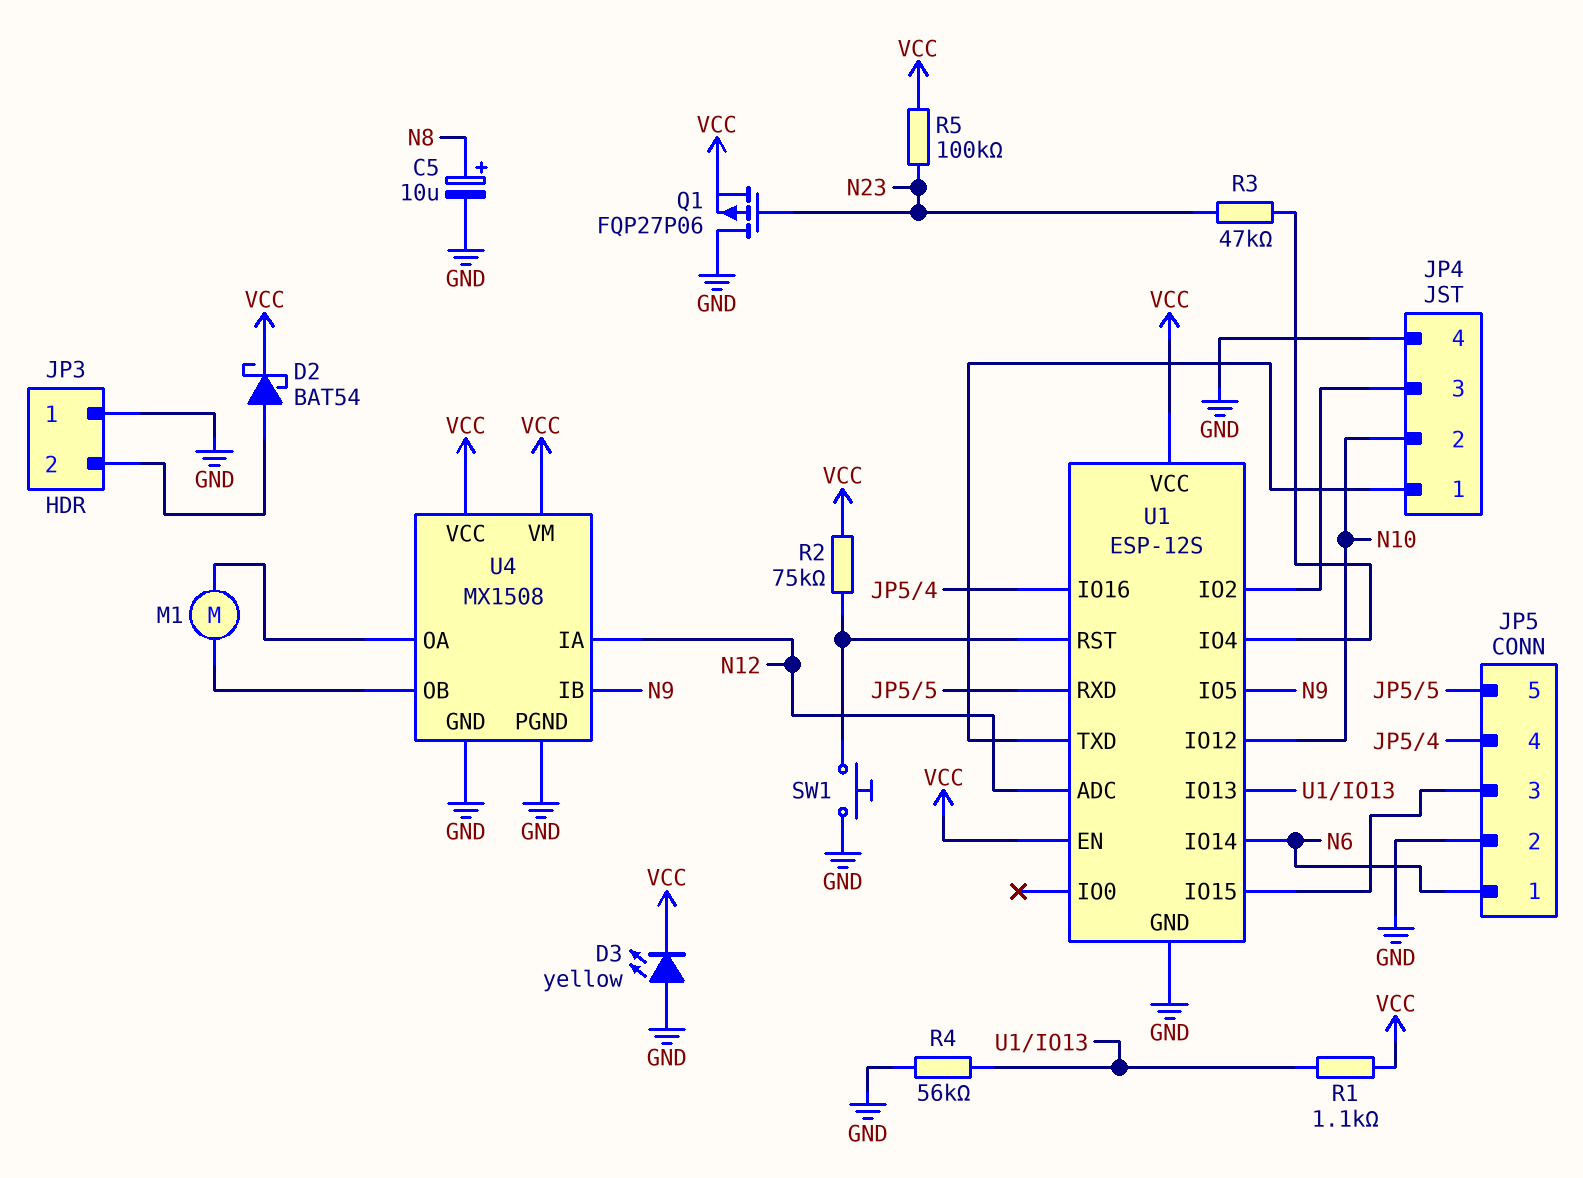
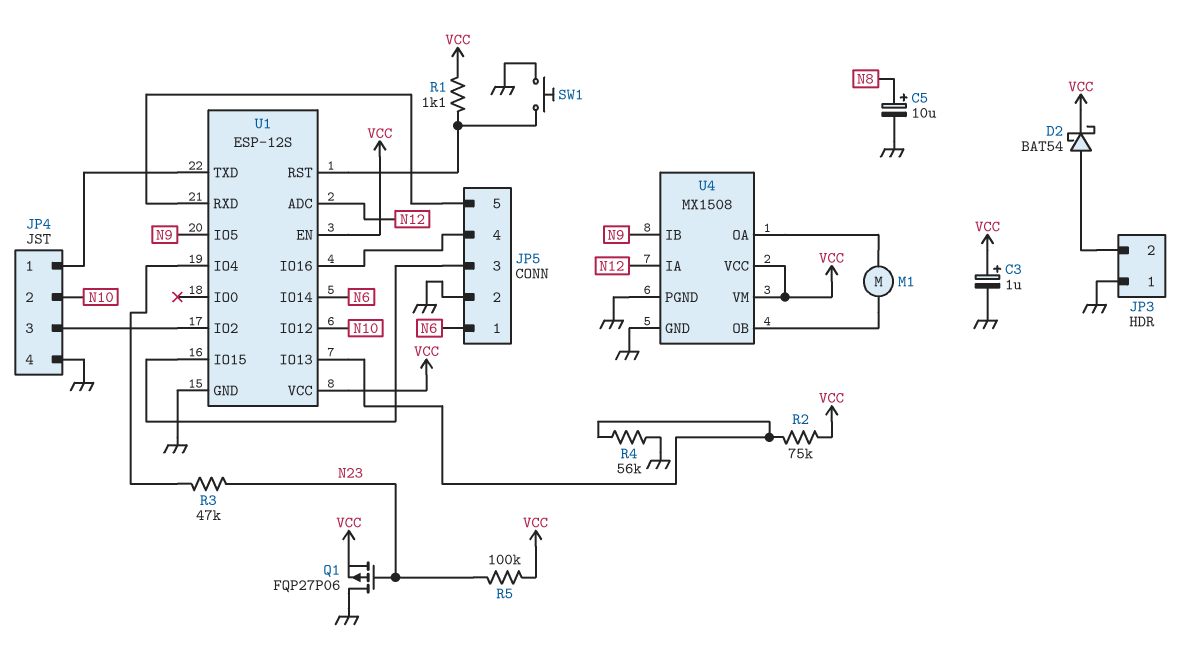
C3: none -> 1uF (plus VCC, minus GND)
D3: LED yellow (A GND, K VCC) -> none
R1: 1.1k (U1/IO13, VCC) -> 1.1k (U1/RST, VCC)
R2: 75k (U1/RST, VCC) -> 75k (U1/IO13, VCC)

